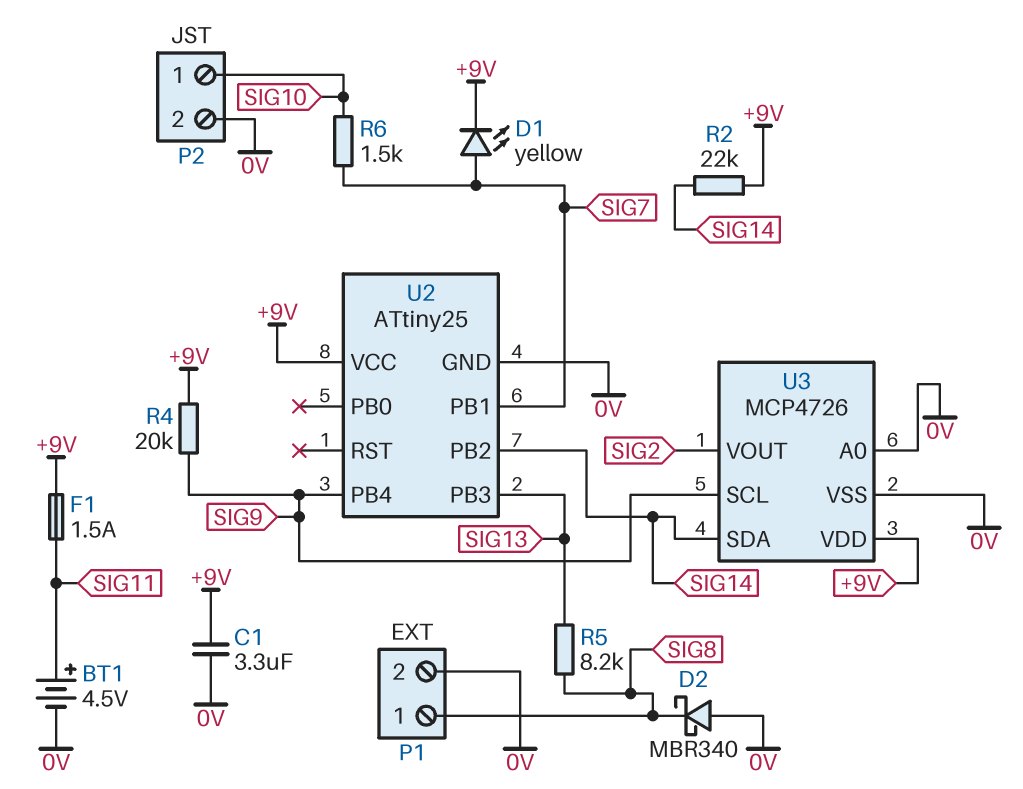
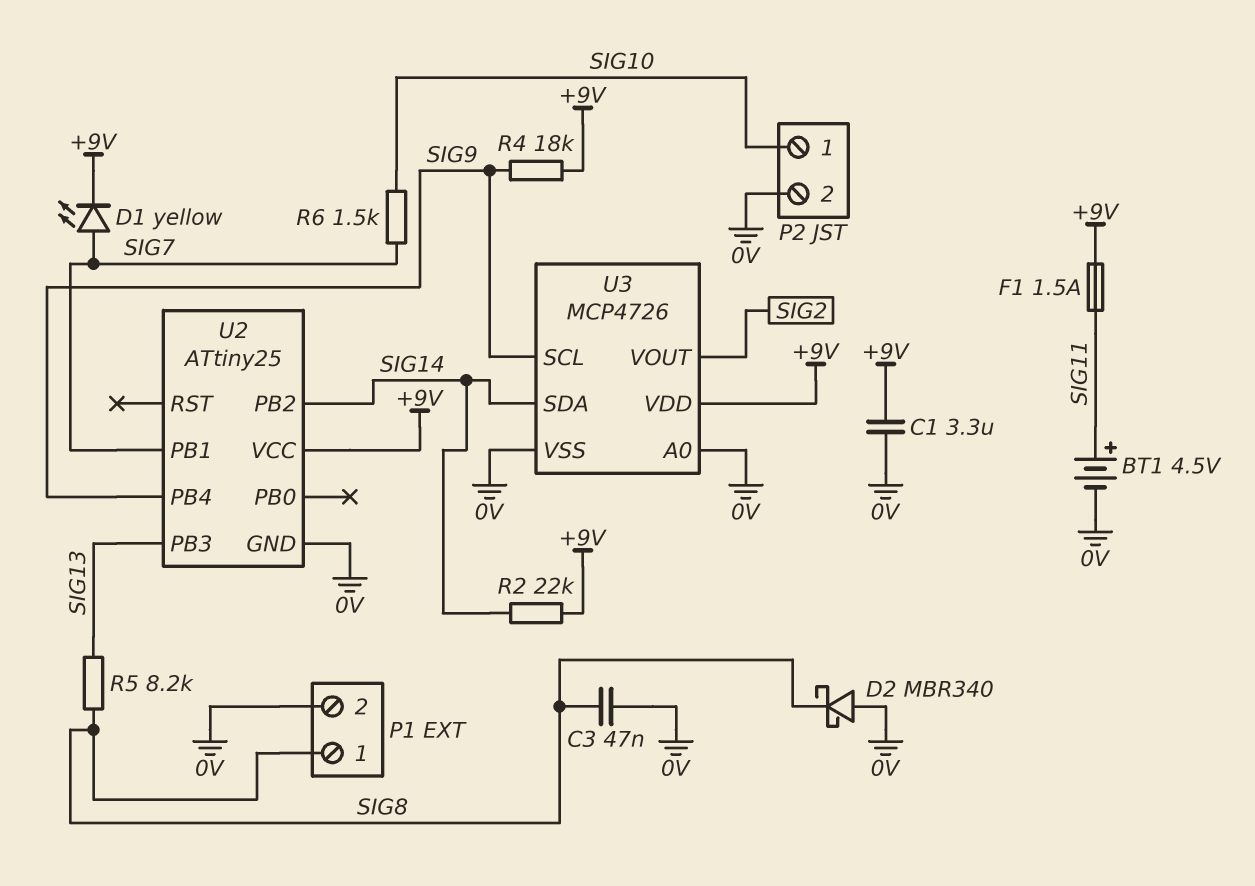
C3: none -> 47nF (0V, SIG8)
R4: 20k (+9V, SIG9) -> 18k (+9V, SIG9)

